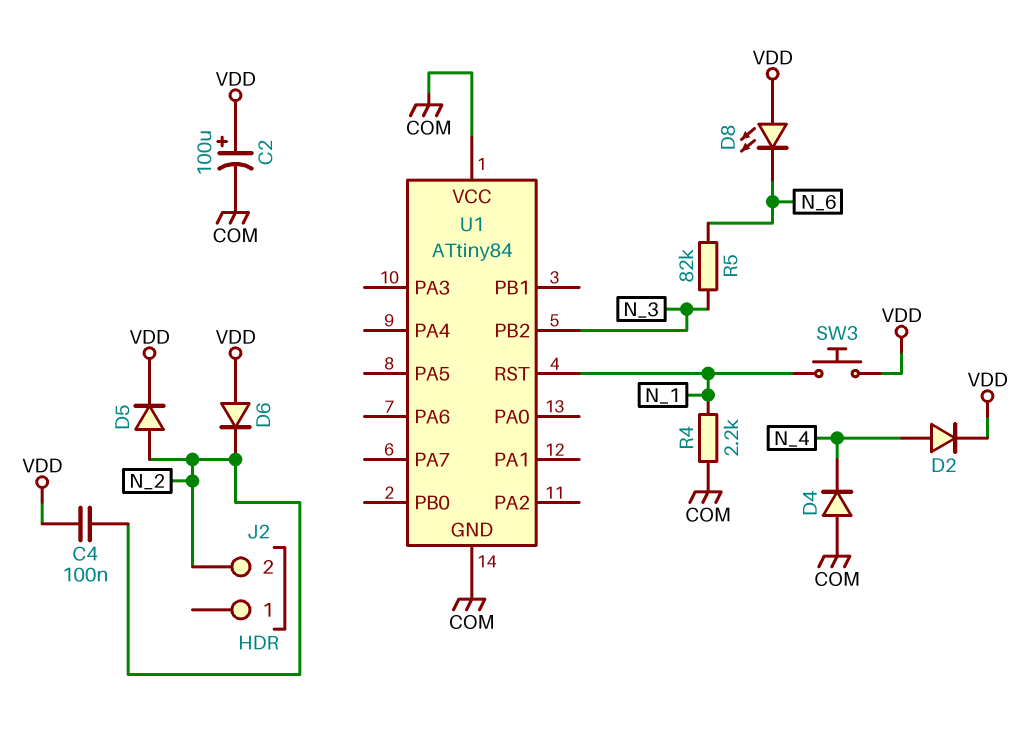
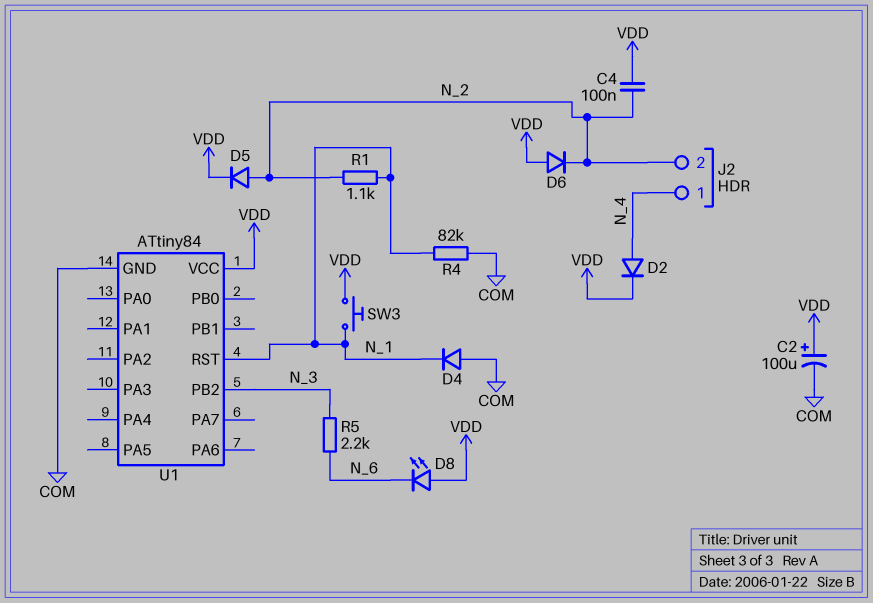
D4: diode (A COM, K N_4) -> diode (A COM, K N_1)
J2 pin 1: none -> N_4
R1: none -> 1.1k (N_1, N_2)
R4: 2.2k (COM, N_1) -> 82k (COM, N_1)
R5: 82k (N_3, N_6) -> 2.2k (N_3, N_6)
U1 pin VCC: COM -> VDD

